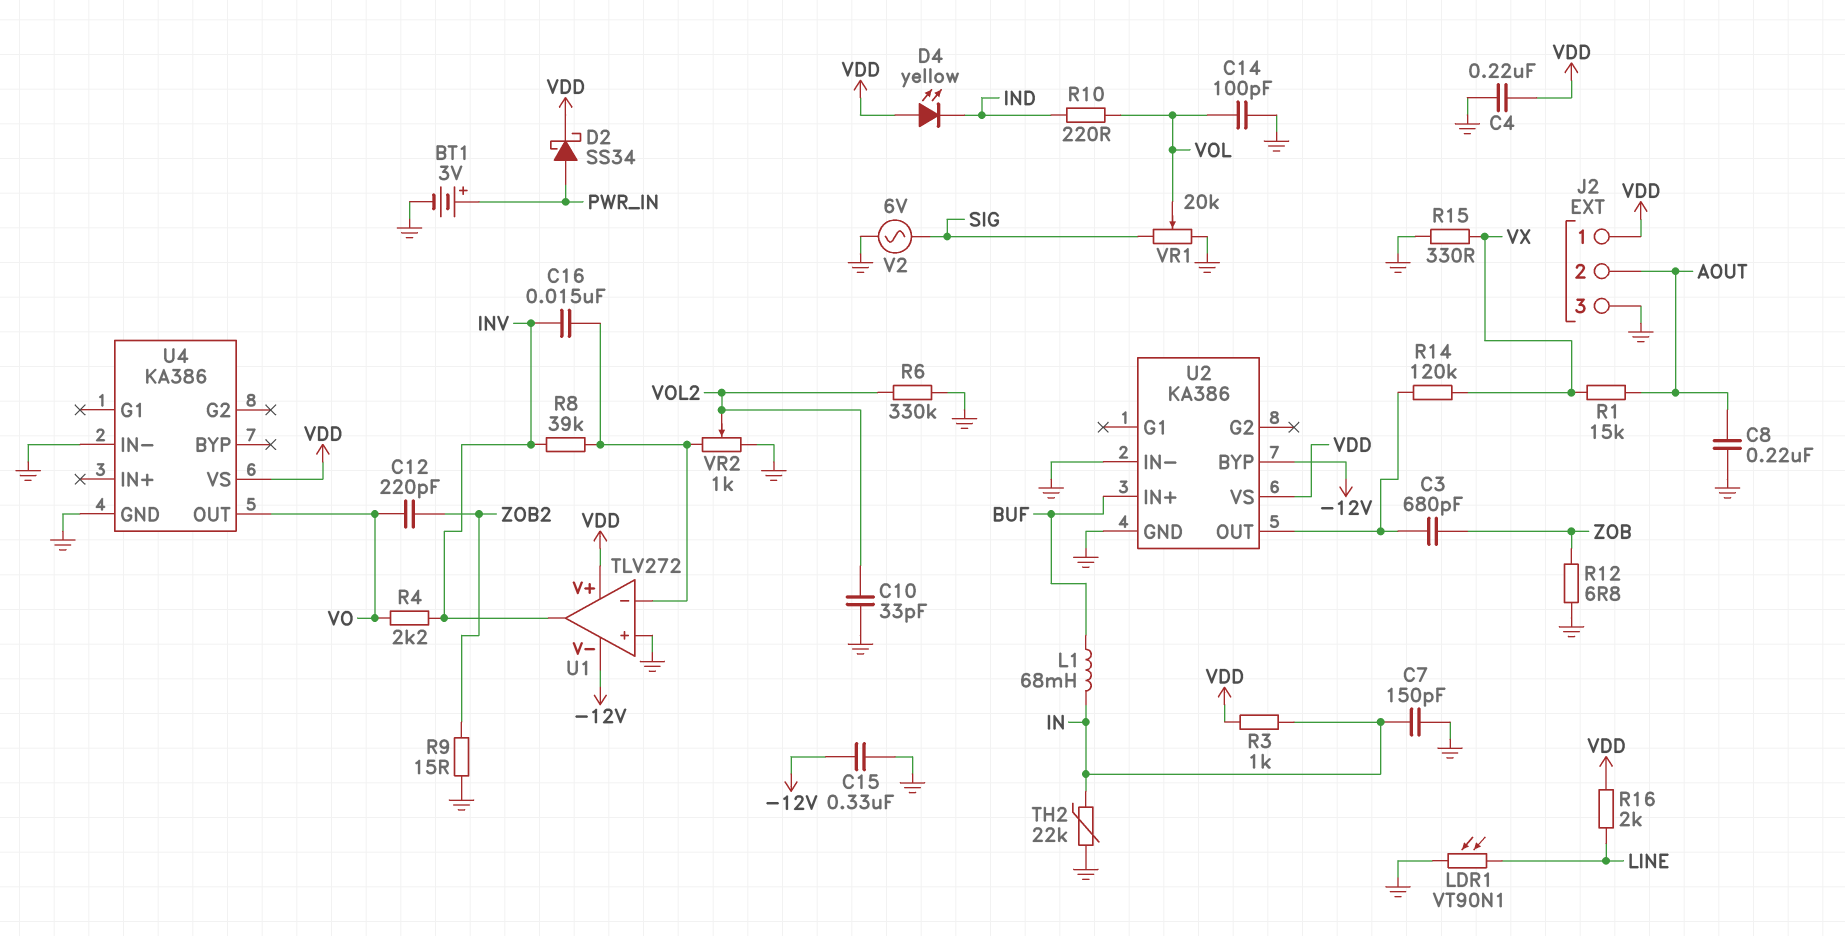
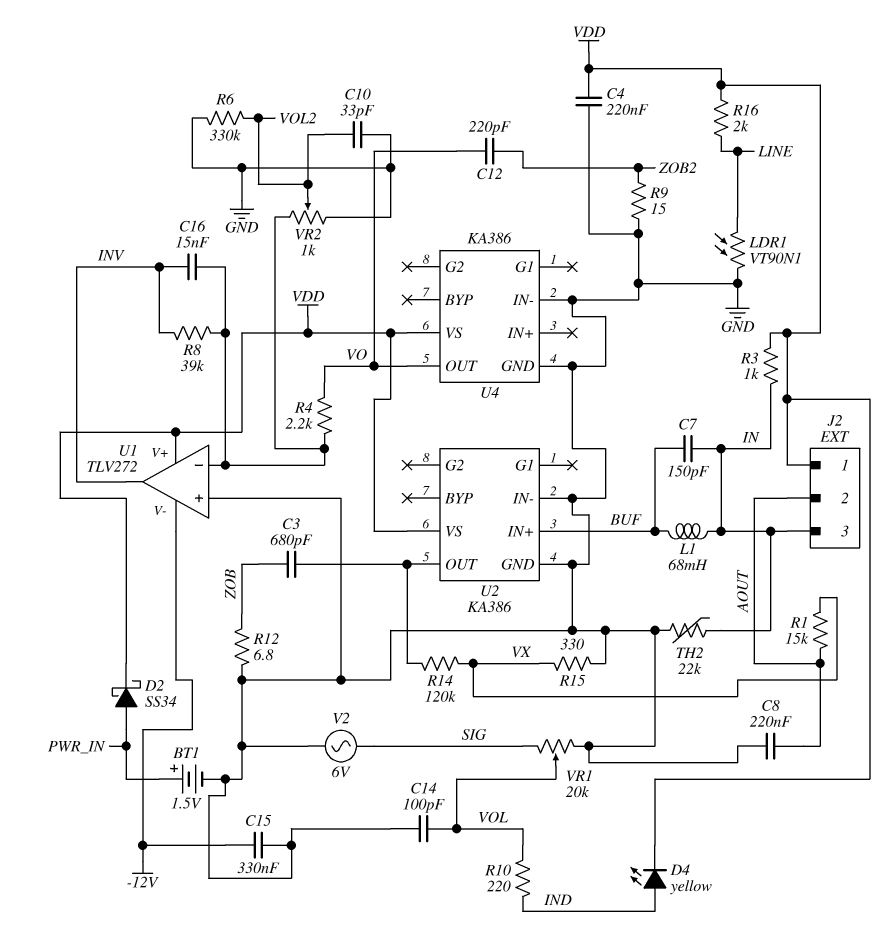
BT1: 3V (plus PWR_IN, minus GND) -> 1.5V (plus PWR_IN, minus GND)
C7: 150pF (GND, IN) -> 150pF (BUF, IN)
D4: LED yellow (A VDD, K IND) -> LED yellow (A IND, K VDD)
J2 pin 3: GND -> IN
R4: 2.2k (INV, VO) -> 2.2k (U1/in-, VO)
U2 pin BYP: -12V -> none

